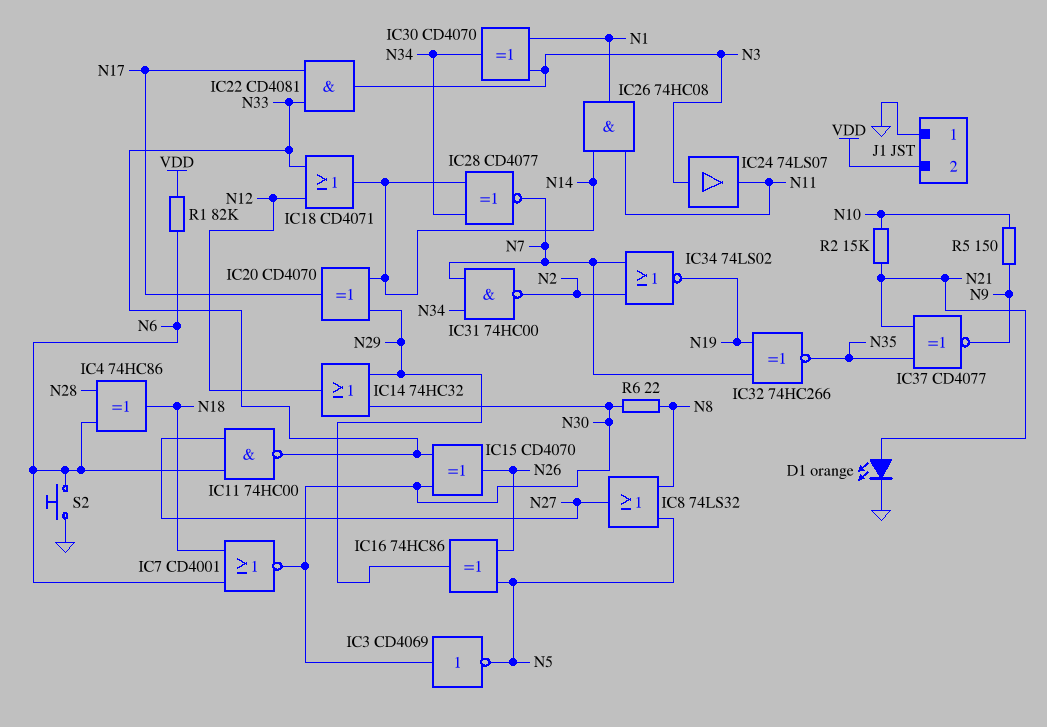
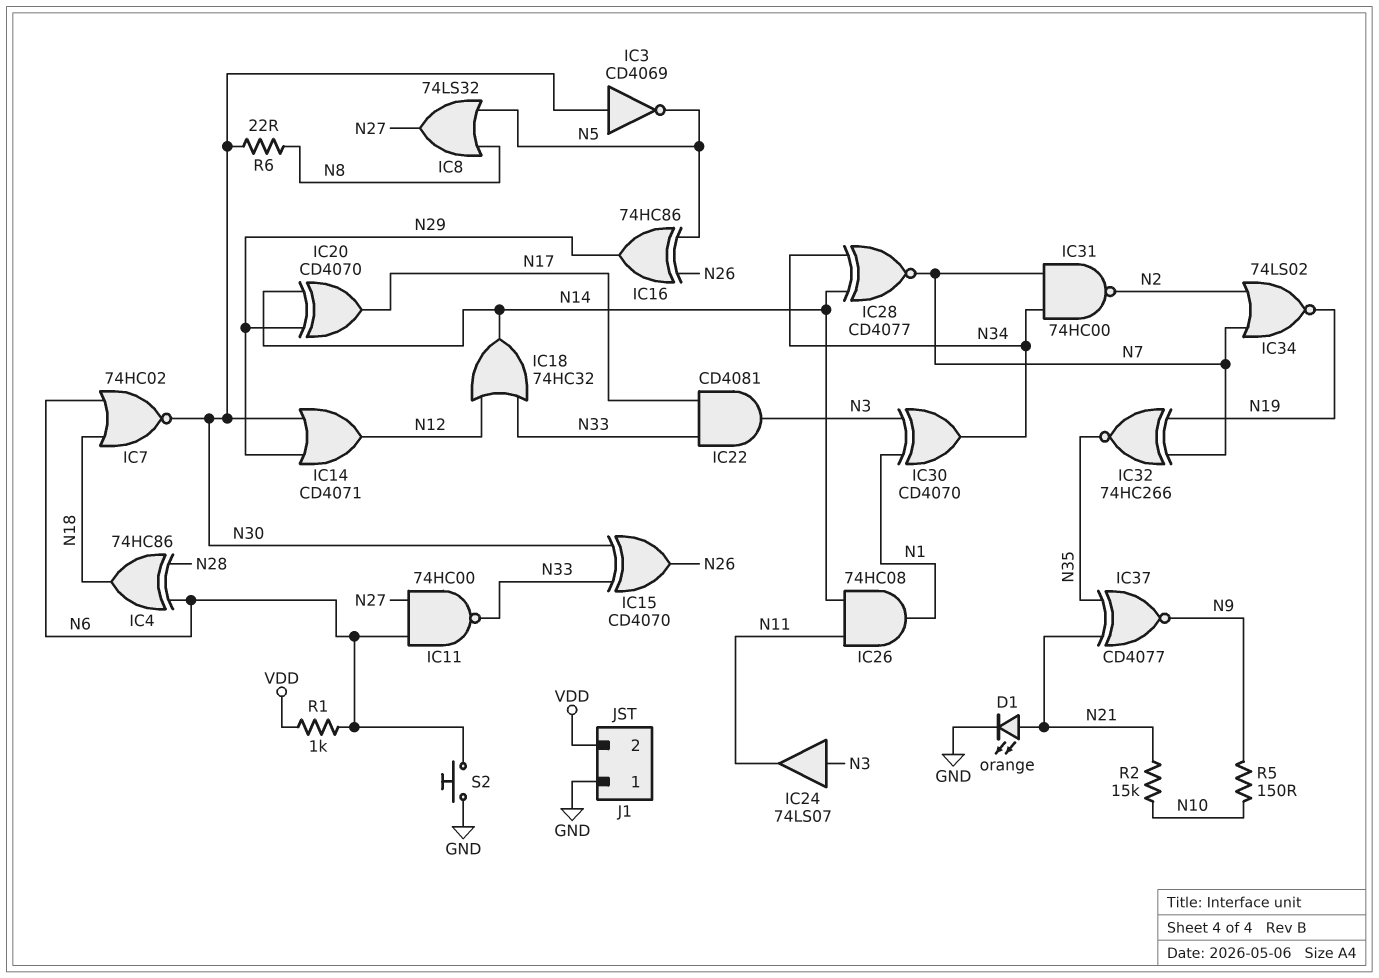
IC7: NOR CD4001 (in N6, in N18, out N30) -> NOR 74HC02 (in N6, in N18, out N30)
IC14: OR 74HC32 (in N29, in N30, out N12) -> OR CD4071 (in N29, in N30, out N12)
IC18: OR CD4071 (in N12, in N33, out N14) -> OR 74HC32 (in N12, in N33, out N14)
R1: 82k (N6, VDD) -> 1k (N6, VDD)

